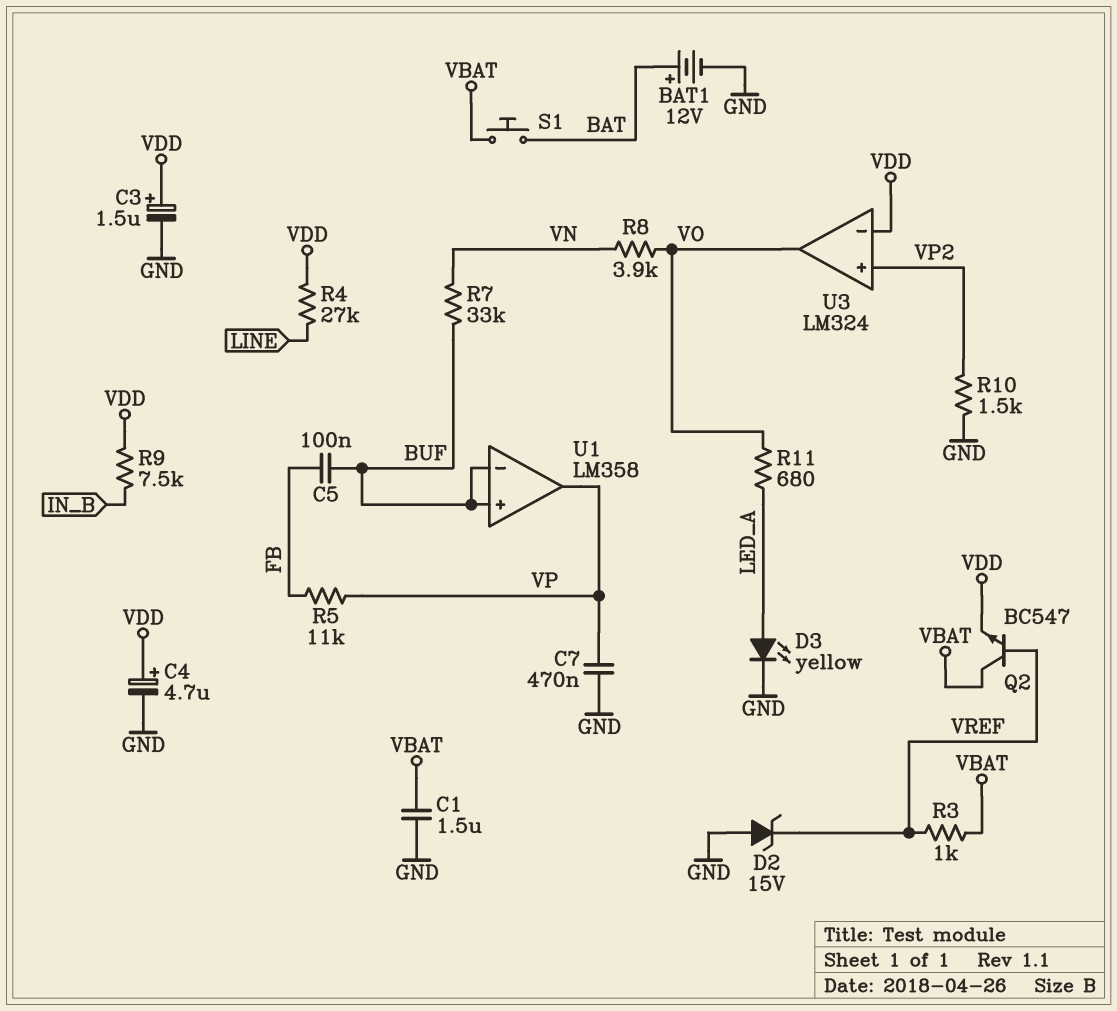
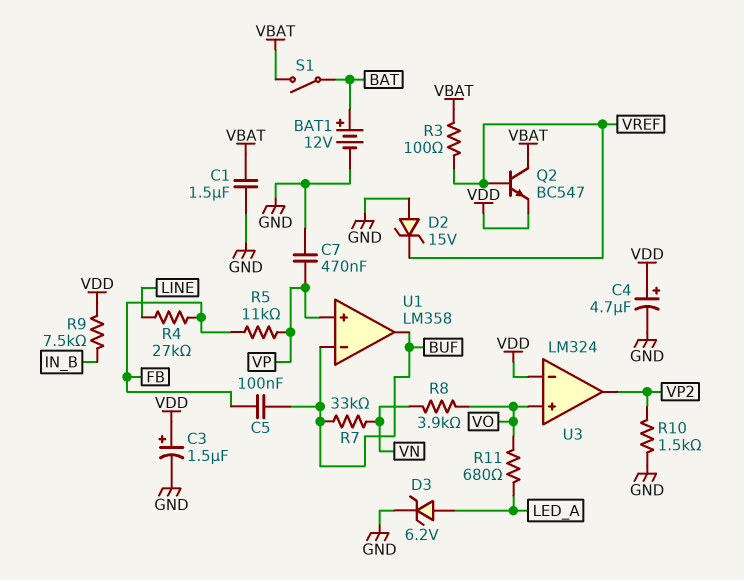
D3: LED yellow (A LED_A, K GND) -> zener 6.2V (A LED_A, K GND)
R3: 1k (VBAT, VREF) -> 100 (VBAT, VREF)
R4: 27k (LINE, VDD) -> 27k (FB, LINE)
S1: button (BAT, VBAT) -> switch (BAT, VBAT)
U1 pin in+: BUF -> VP
U1 pin out: VP -> BUF
U3 pin in+: VP2 -> VO
U3 pin out: VO -> VP2

